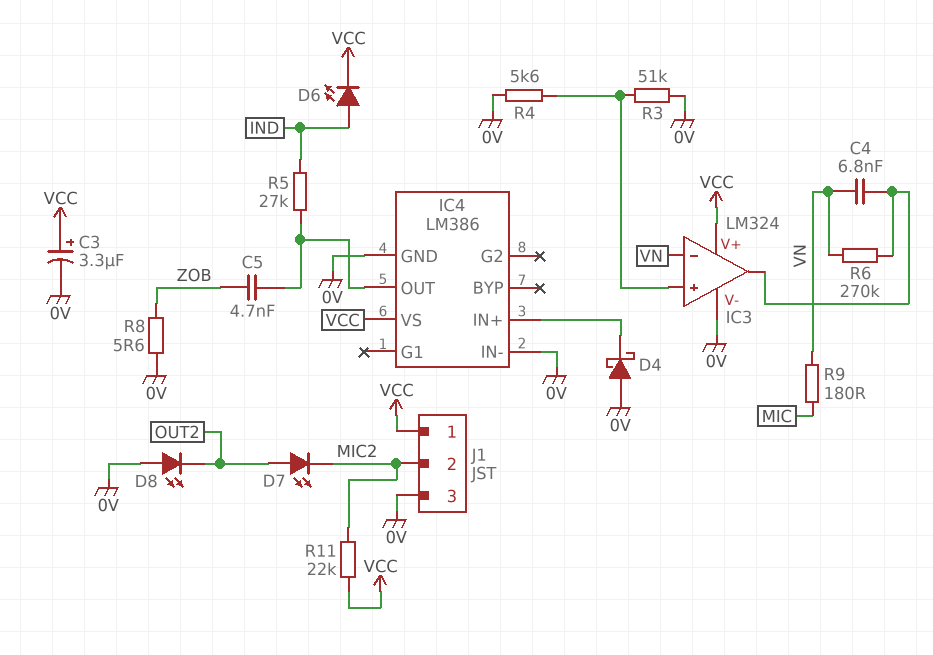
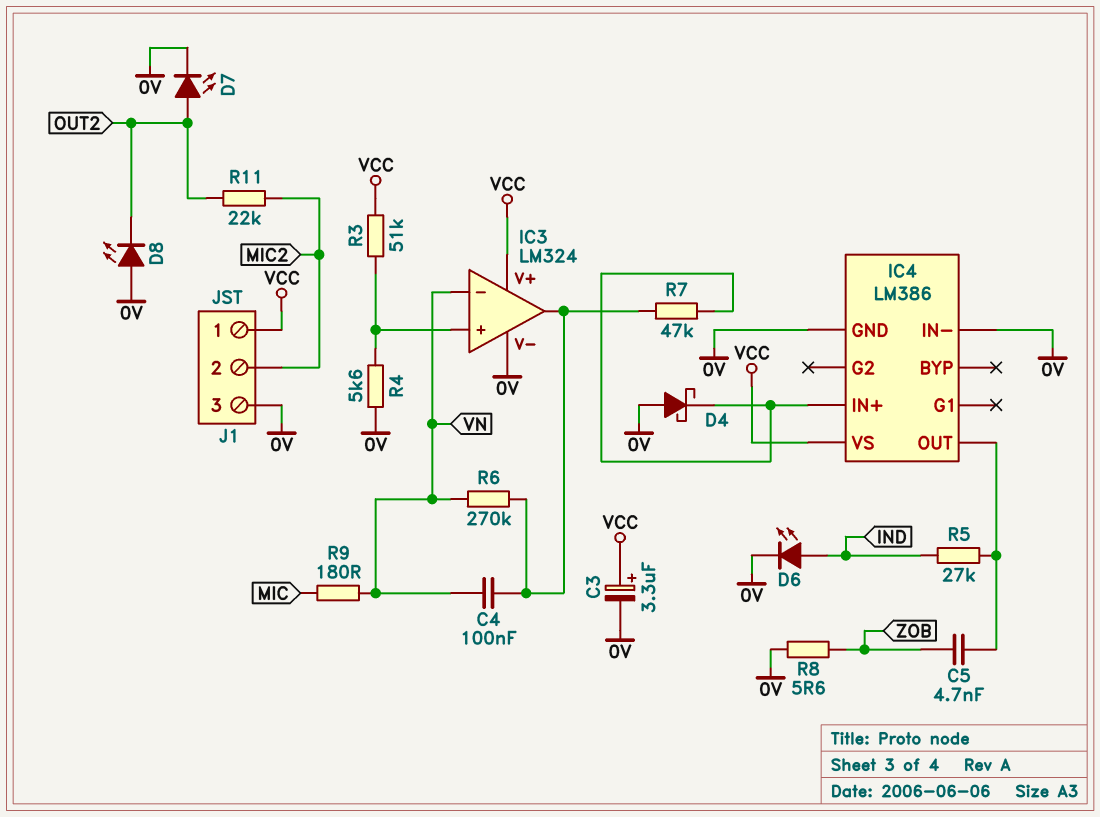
C4: 6.8nF (IC3/out, VN) -> 100nF (IC3/out, VN)
D6: LED (A IND, K VCC) -> LED (A IND, K 0V)
D7: LED (A OUT2, K MIC2) -> LED (A OUT2, K 0V)
R3: 51k (0V, IC3/in+) -> 51k (IC3/in+, VCC)
R7: none -> 47k (IC3/out, IC4/IN+)
R11: 22k (MIC2, VCC) -> 22k (MIC2, OUT2)

